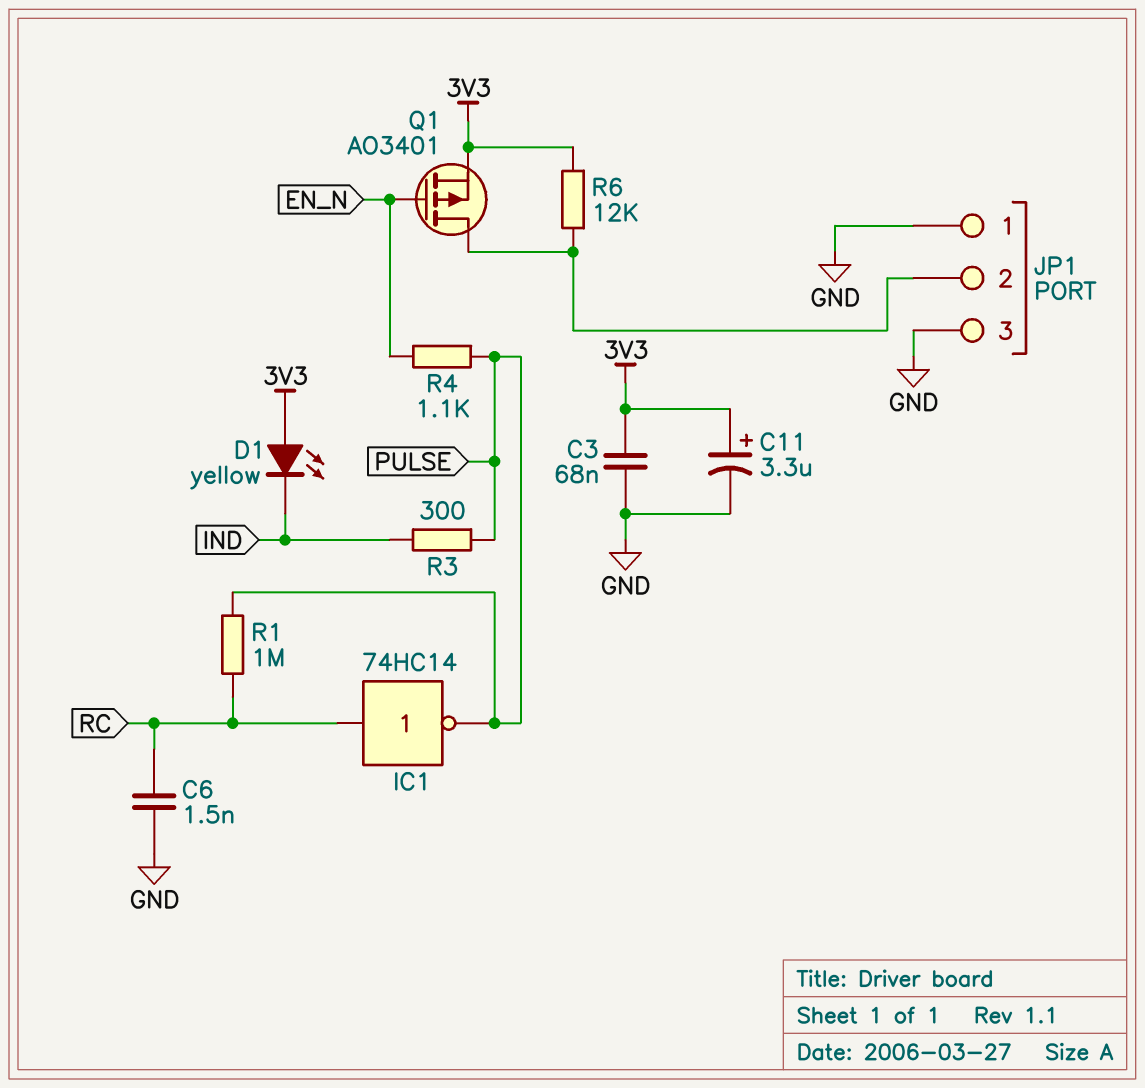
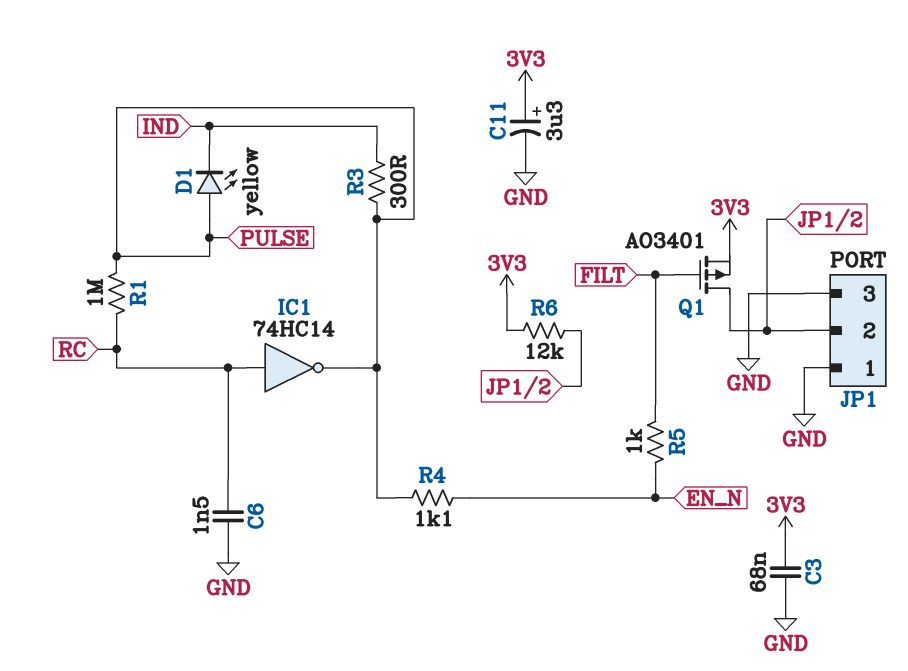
D1: LED yellow (A 3V3, K IND) -> LED yellow (A PULSE, K IND)
Q1: PMOS AO3401 (G EN_N, D JP1/2, S 3V3) -> PMOS AO3401 (G FILT, D JP1/2, S 3V3)
R5: none -> 1k (EN_N, FILT)

